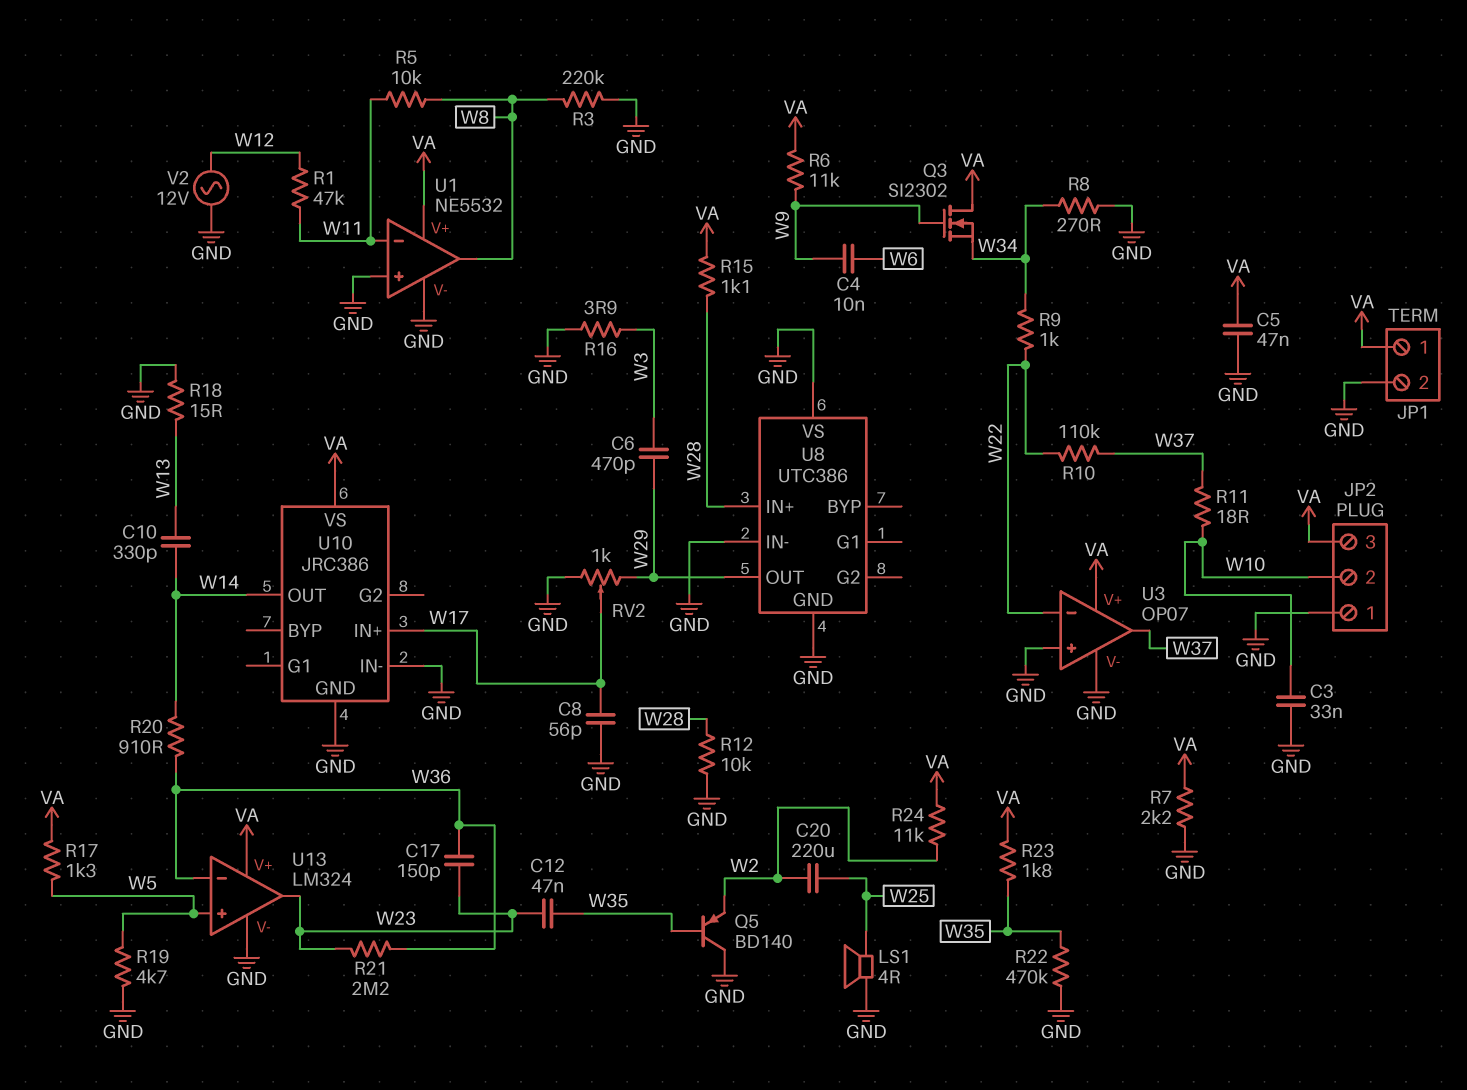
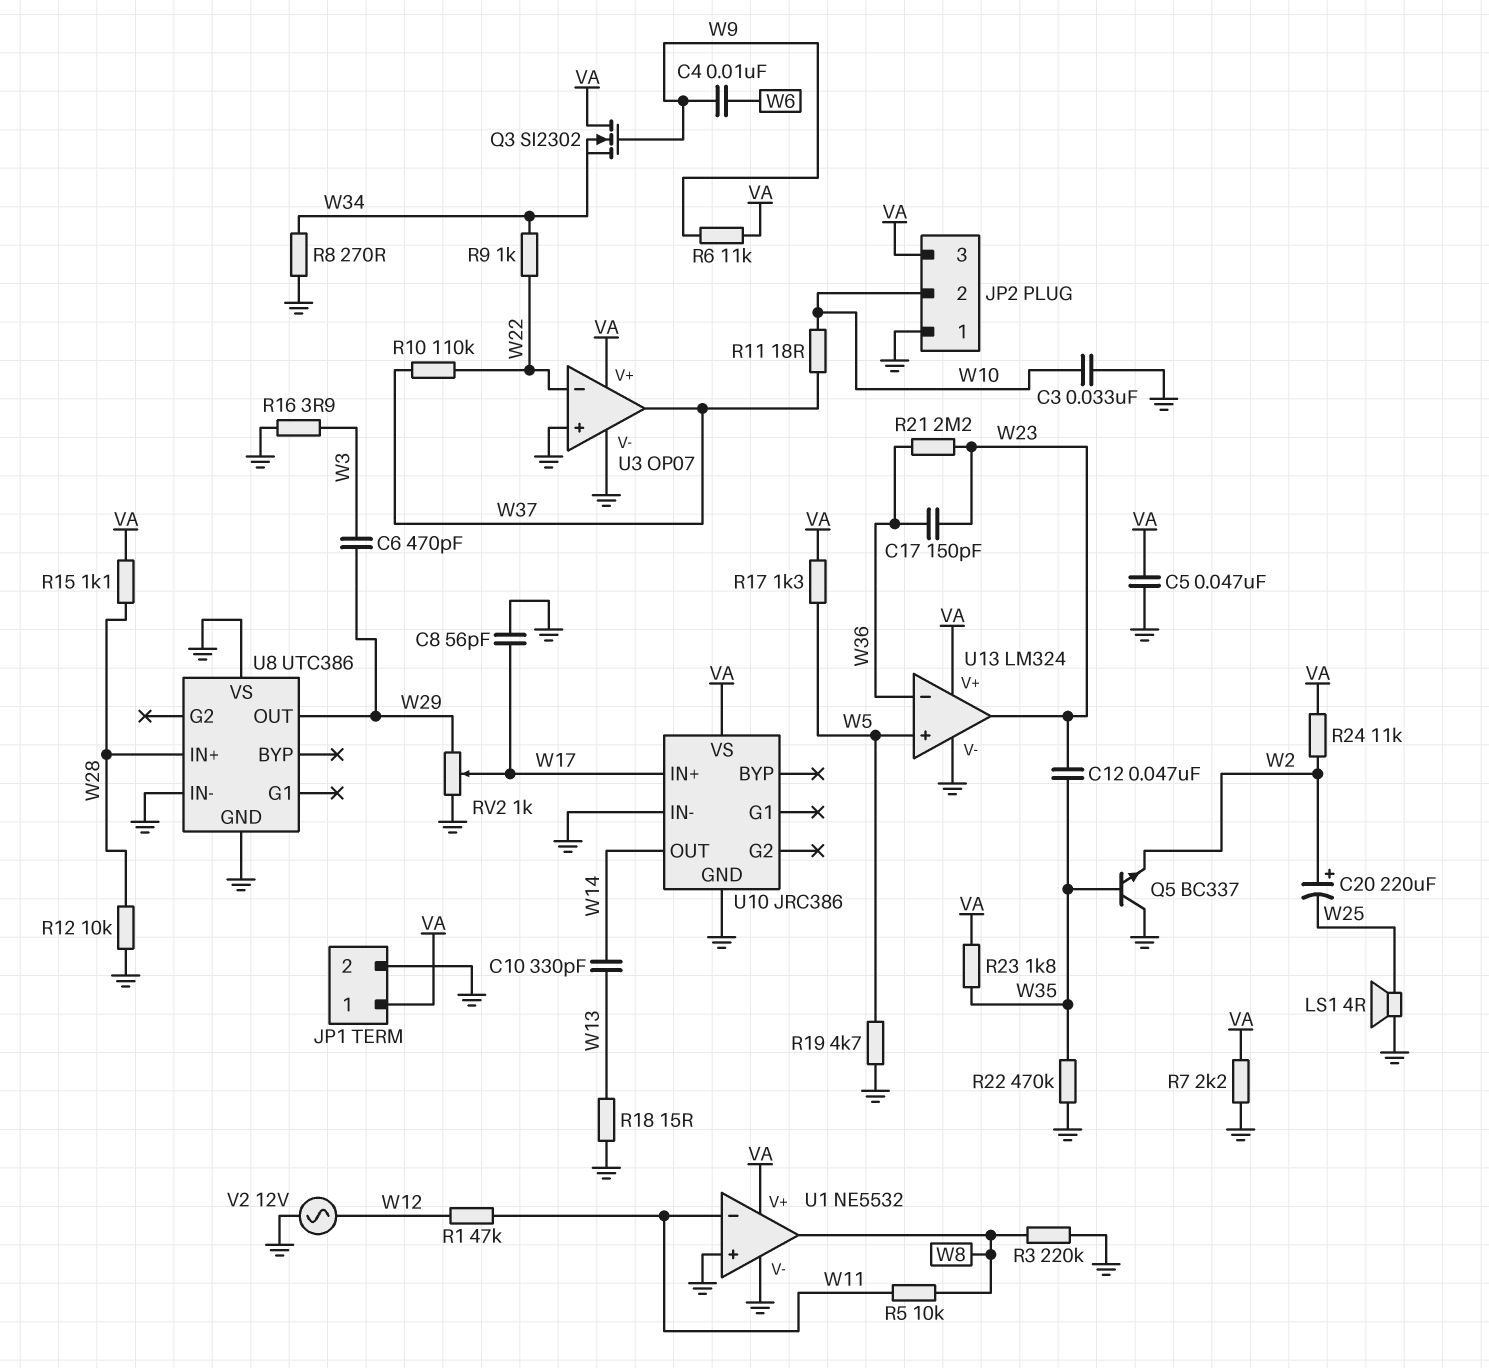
C20: 220uF (W2, W25) -> 220uF (plus W2, minus W25)
Q5: PNP BD140 (B W35, C GND, E W2) -> NPN BC337 (B W35, C GND, E W2)
R20: 910 (W14, W36) -> none

